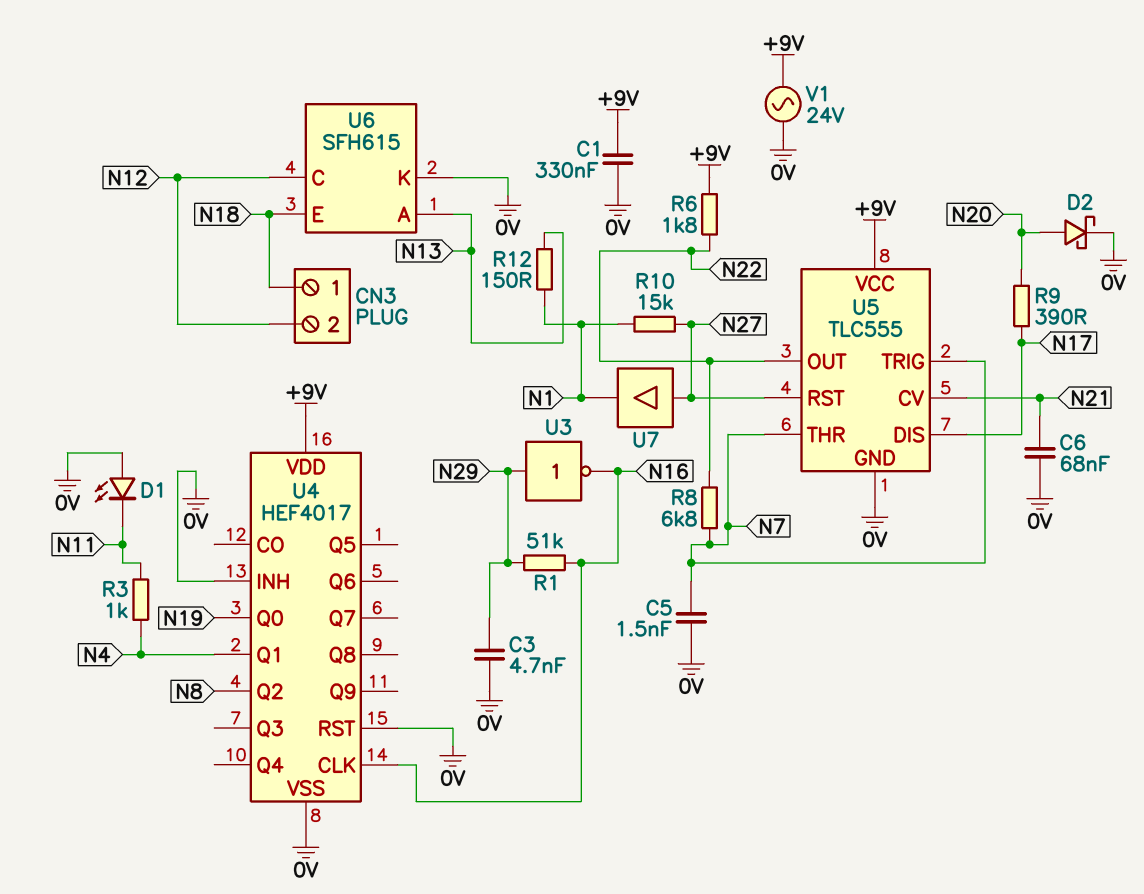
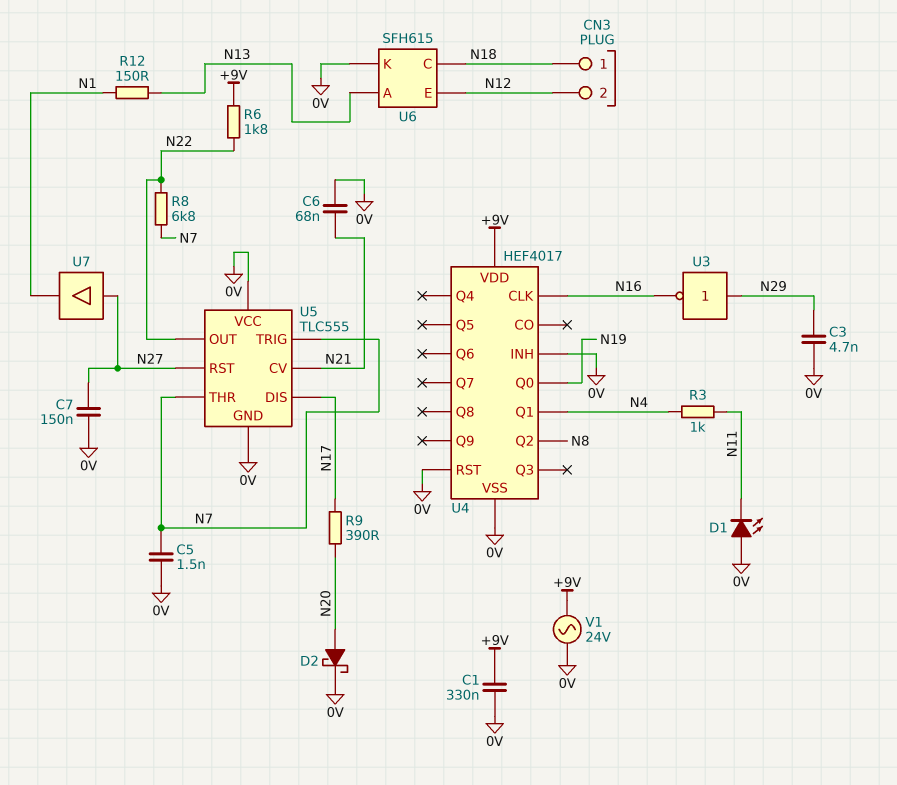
C7: none -> 150nF (0V, N27)
R1: 51k (N16, N29) -> none
R10: 15k (N1, N27) -> none
U5 pin VCC: +9V -> 0V
U6 pin C: N12 -> N18
U6 pin E: N18 -> N12

